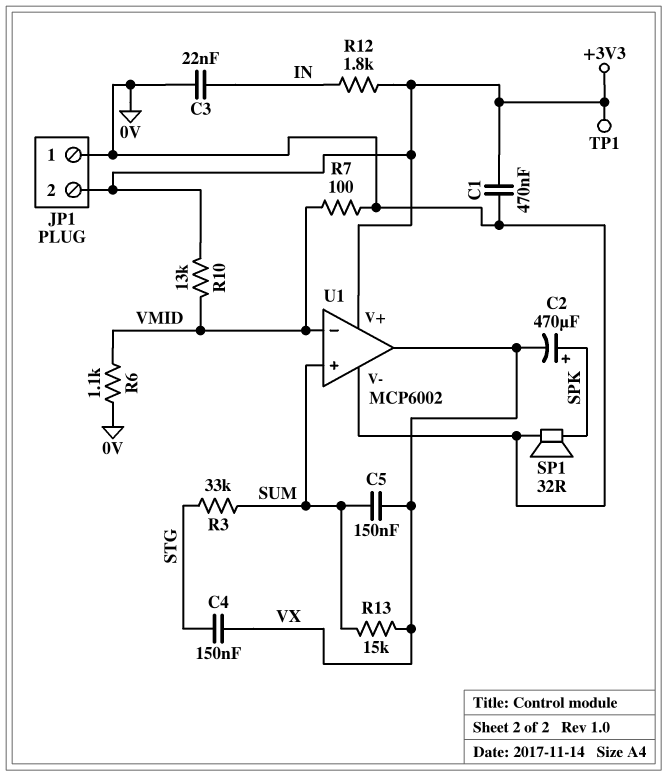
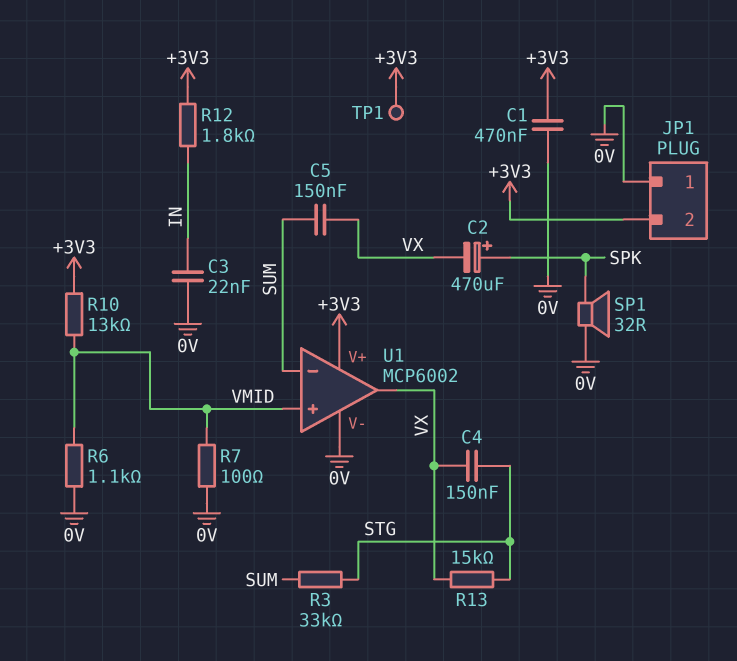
R13: 15k (SUM, VX) -> 15k (STG, VX)
U1 pin in+: SUM -> VMID
U1 pin in-: VMID -> SUM

